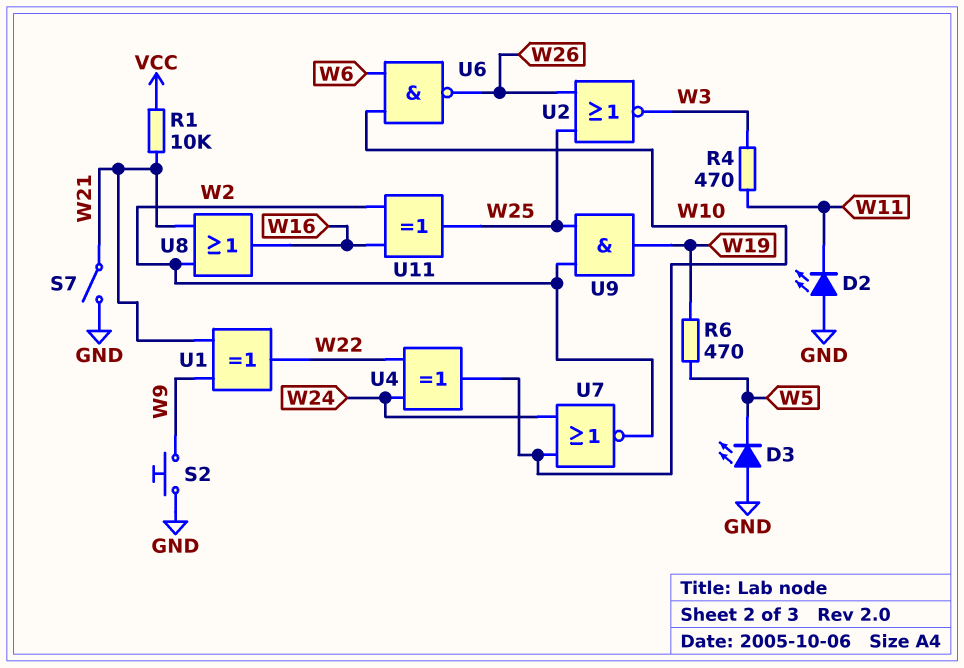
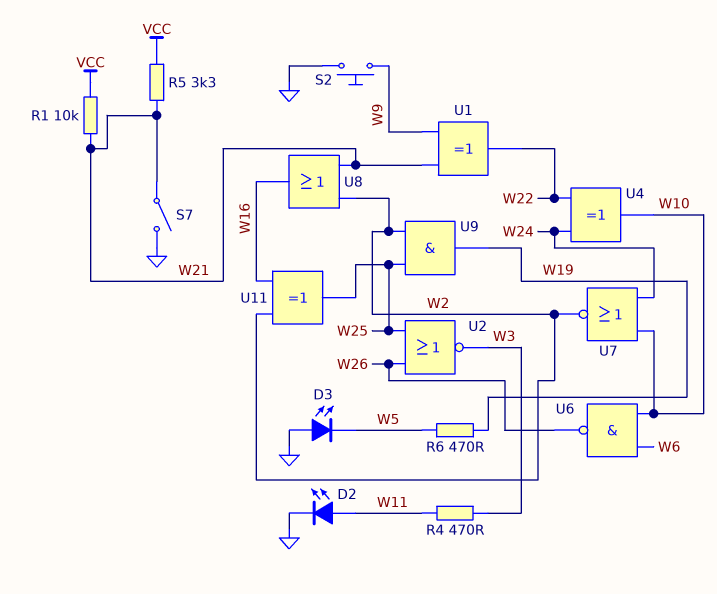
D2: LED (A GND, K W11) -> LED (A W11, K GND)
R5: none -> 3.3k (VCC, W21)

